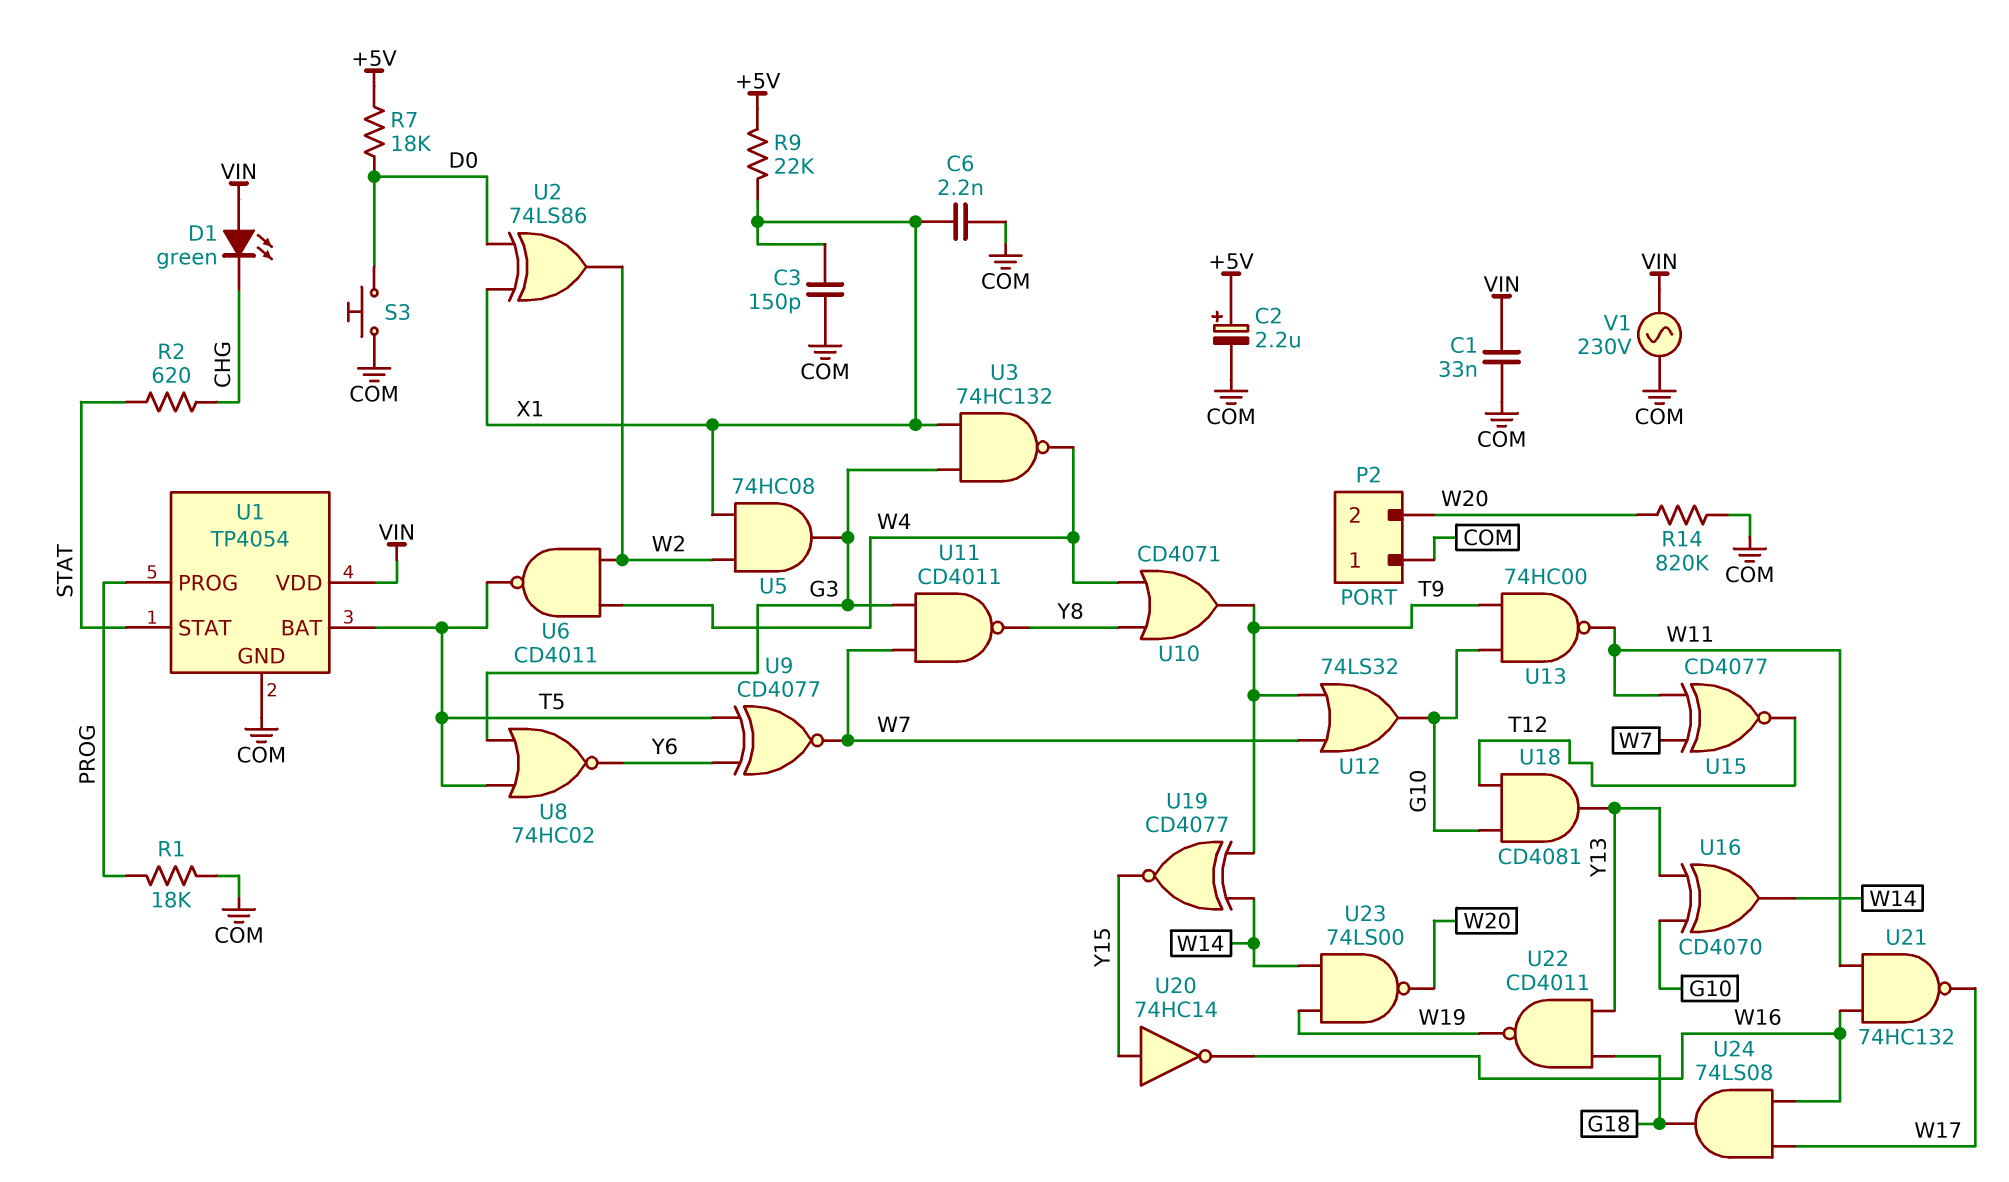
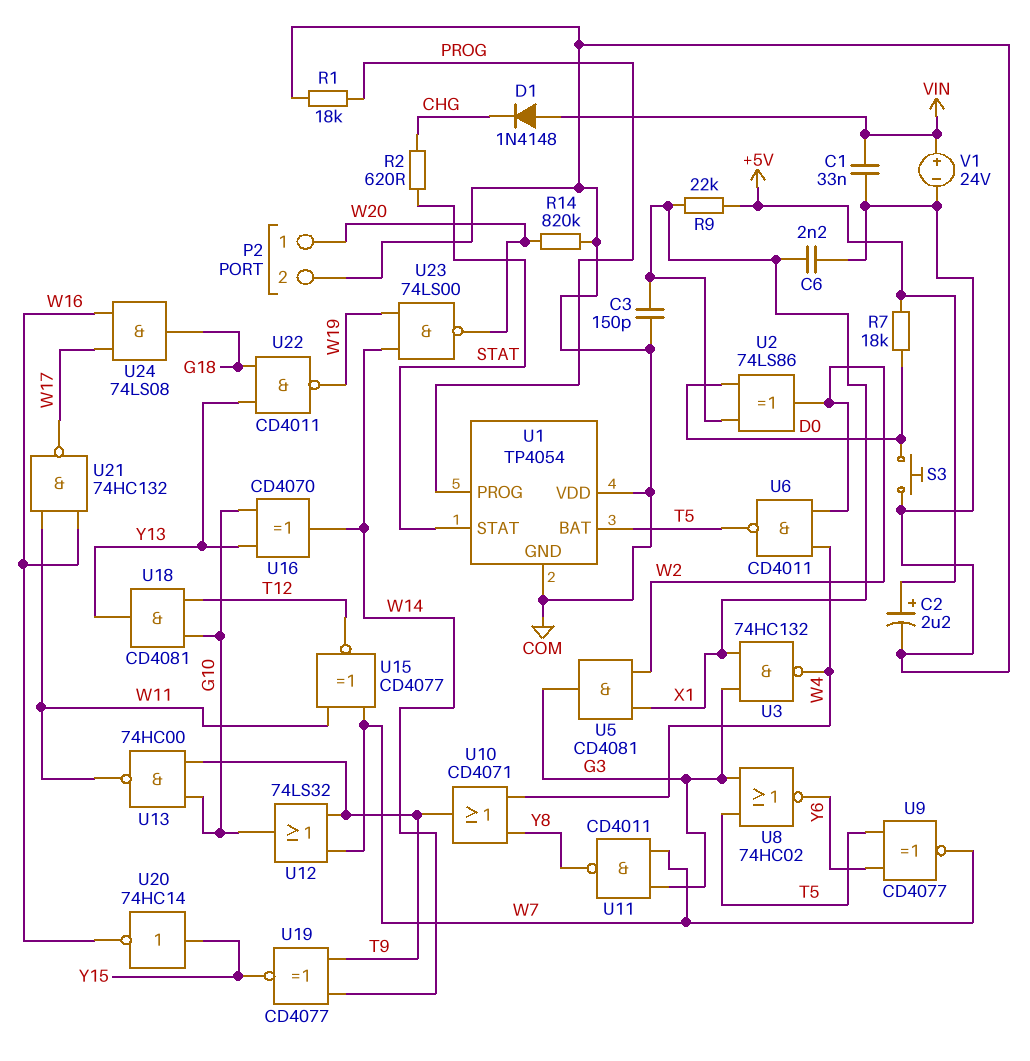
D1: LED green (A VIN, K CHG) -> diode 1N4148 (A VIN, K CHG)
P2 pin 1: COM -> W20
P2 pin 2: W20 -> COM
U1 pin VDD: VIN -> COM
U5: AND 74HC08 (in W2, in X1, out G3) -> AND CD4081 (in W2, in X1, out G3)
V1: AC 230V (COM, VIN) -> 24V (plus VIN, minus COM)

